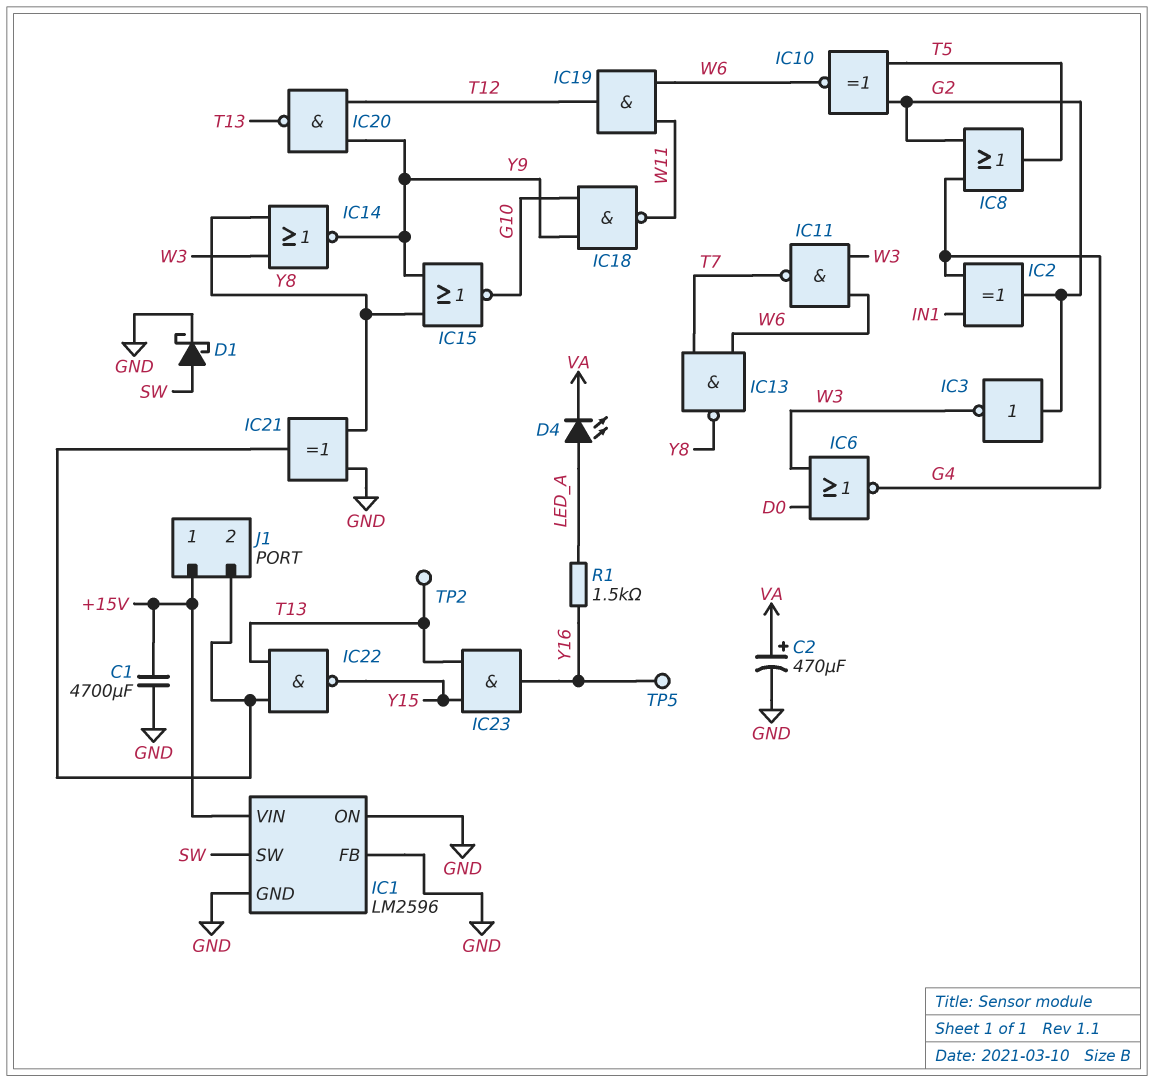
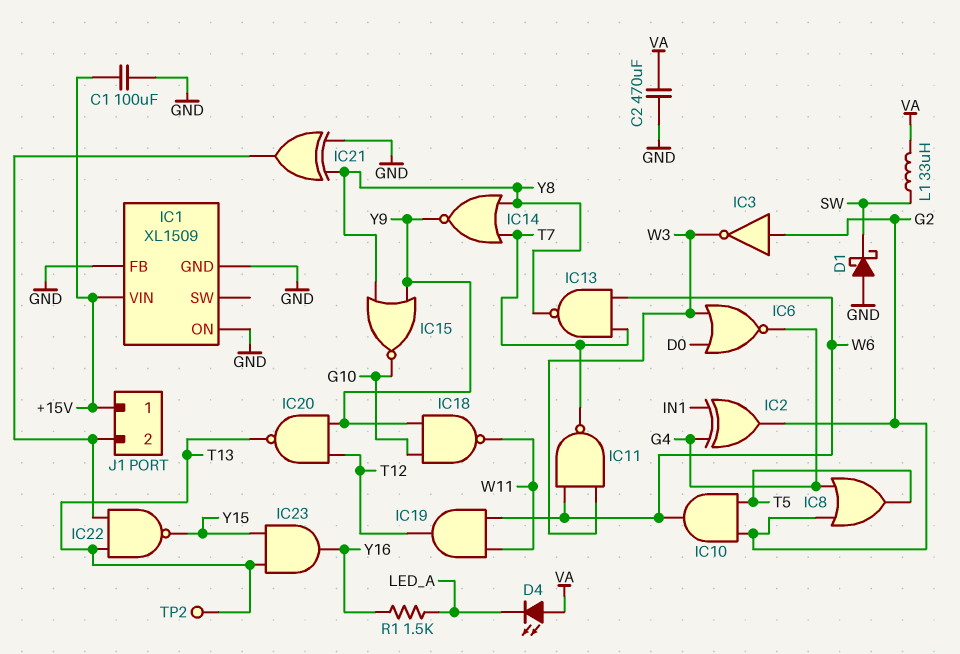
C1: 4700uF (+15V, GND) -> 100uF (+15V, GND)
C2: 470uF (plus VA, minus GND) -> 470uF (GND, VA)
D1: schottky (A SW, K GND) -> schottky (A GND, K SW)
D4: LED (A LED_A, K VA) -> LED (A VA, K LED_A)
IC1: LM2596 -> XL1509
IC1 pin SW: SW -> none
IC10: XNOR (in G2, in T5, out W6) -> AND (in G2, in T5, out W6)
IC14: NOR (in W3, in Y8, out Y9) -> NOR (in T7, in Y8, out Y9)
L1: none -> 33uH (SW, VA)
TP5: test point (Y16) -> none

